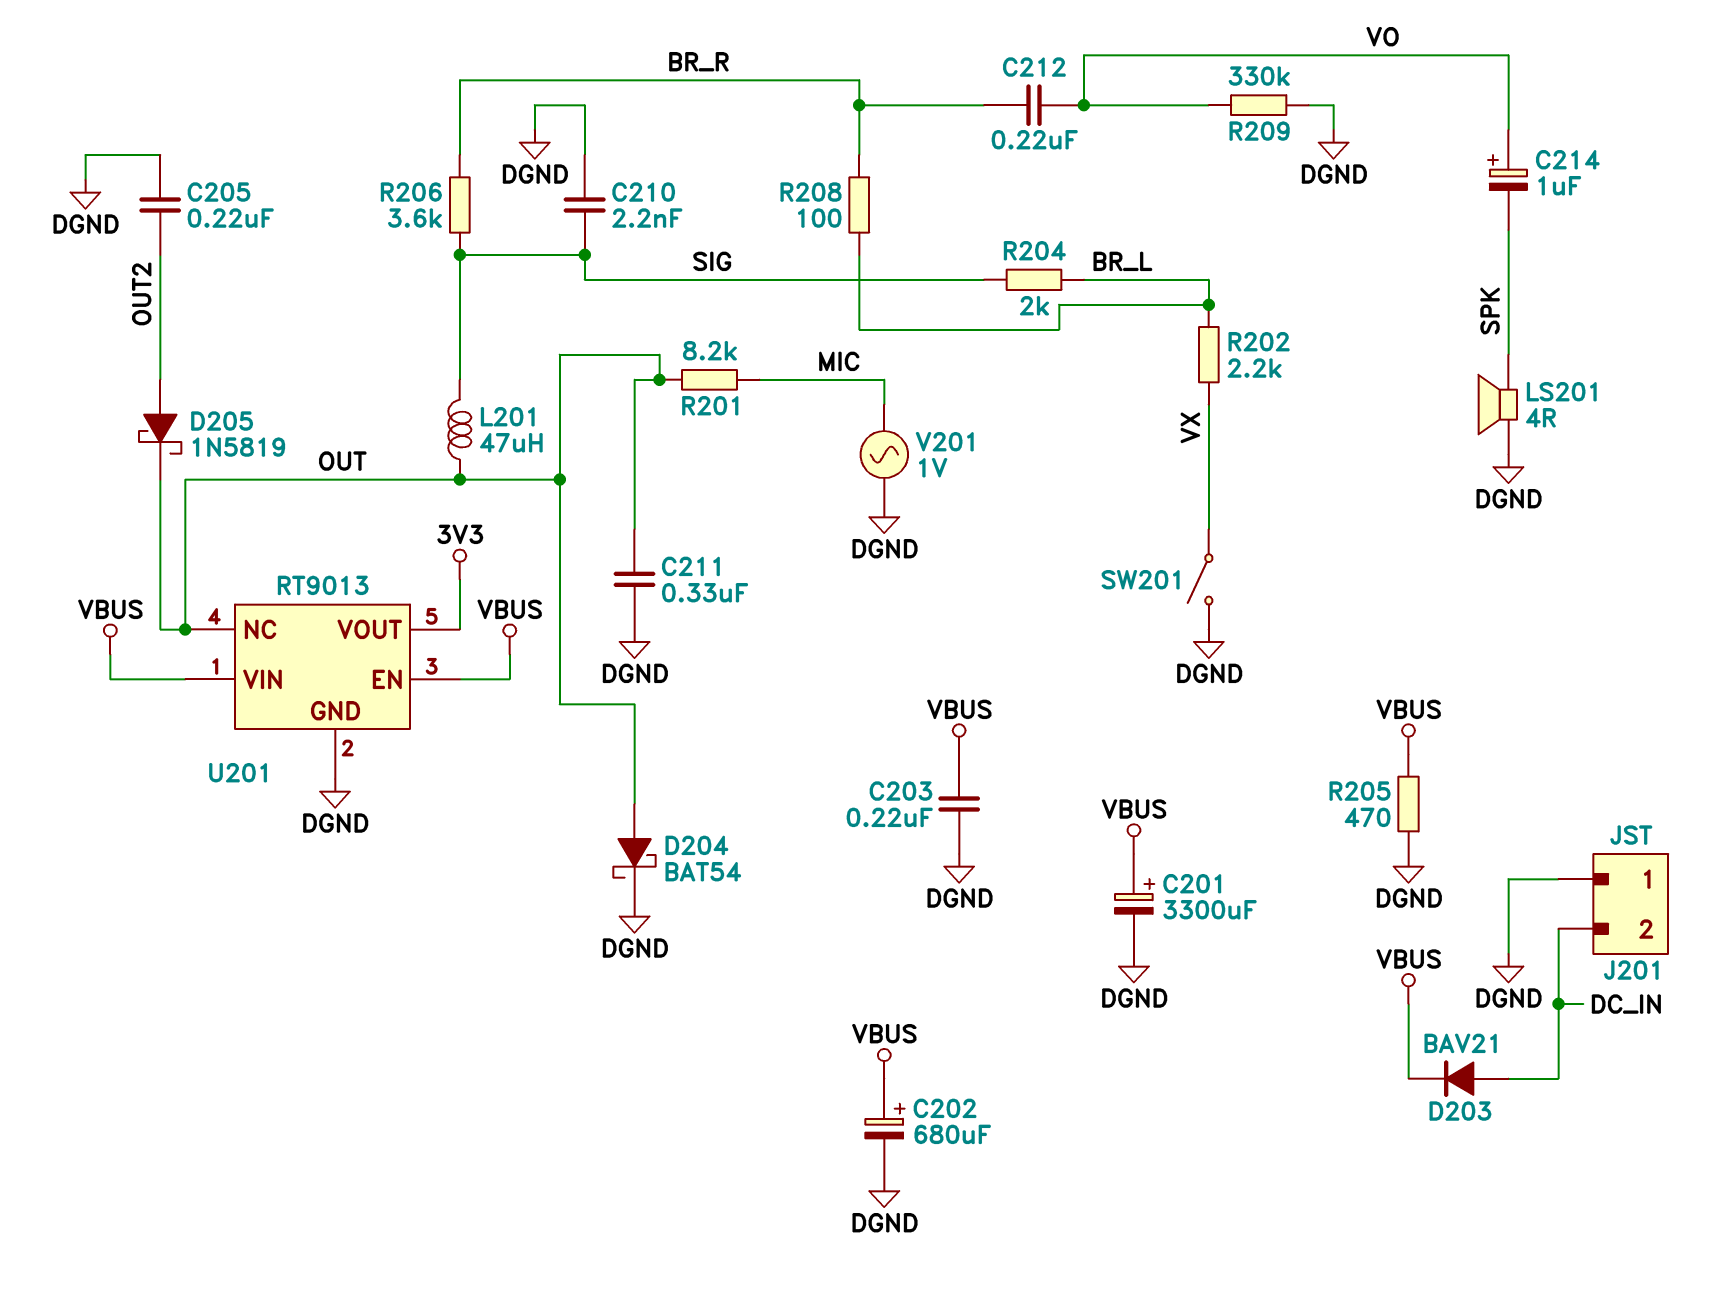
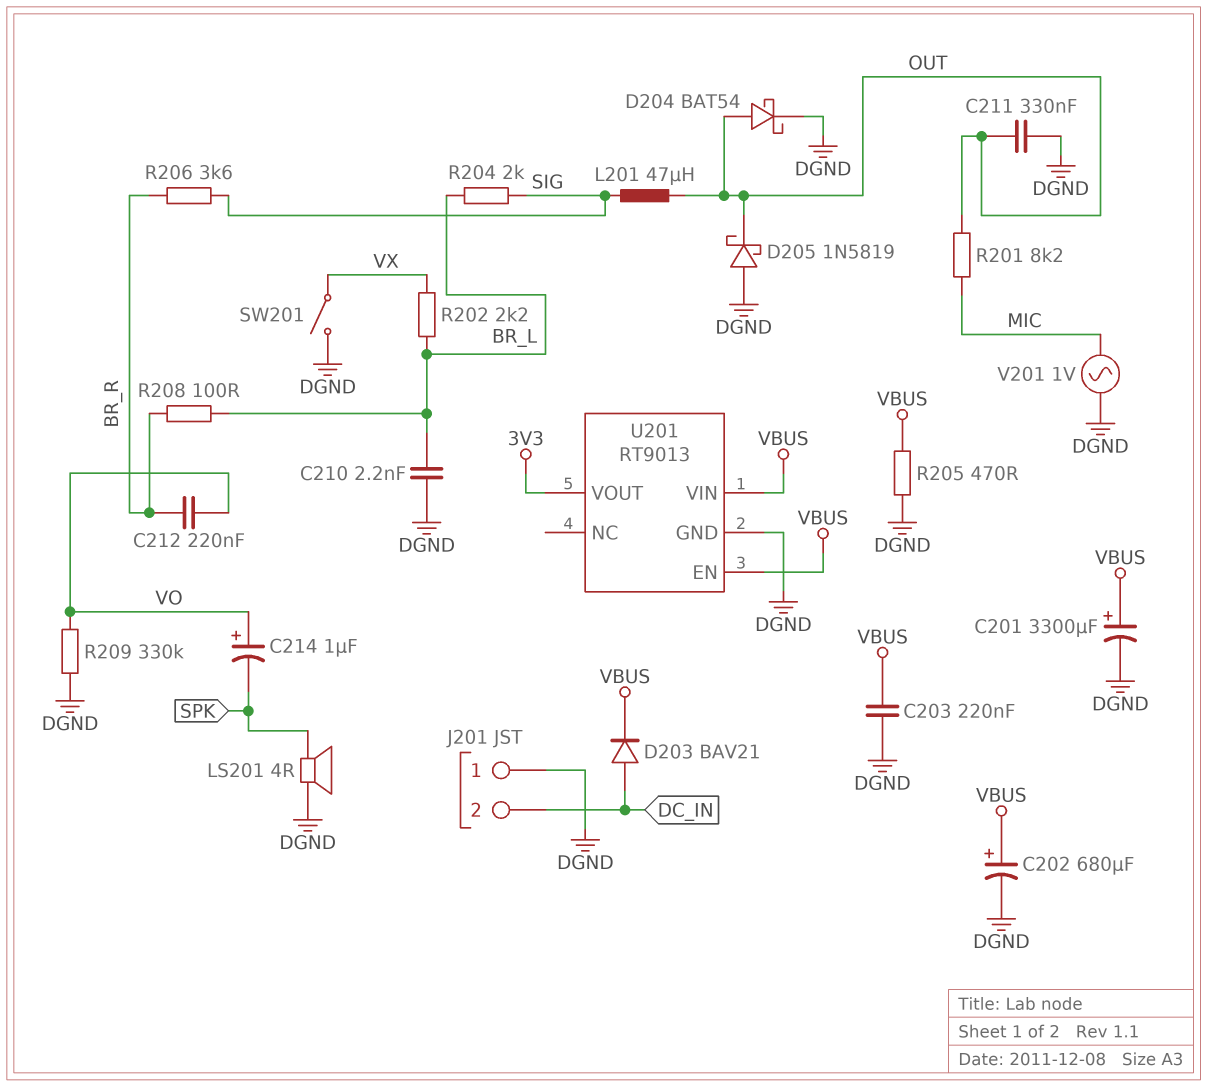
C205: 220nF (DGND, OUT2) -> none
C210: 2.2nF (DGND, SIG) -> 2.2nF (BR_L, DGND)
D205: schottky 1N5819 (A OUT2, K OUT) -> schottky 1N5819 (A DGND, K OUT)
U201 pin NC: OUT -> none

